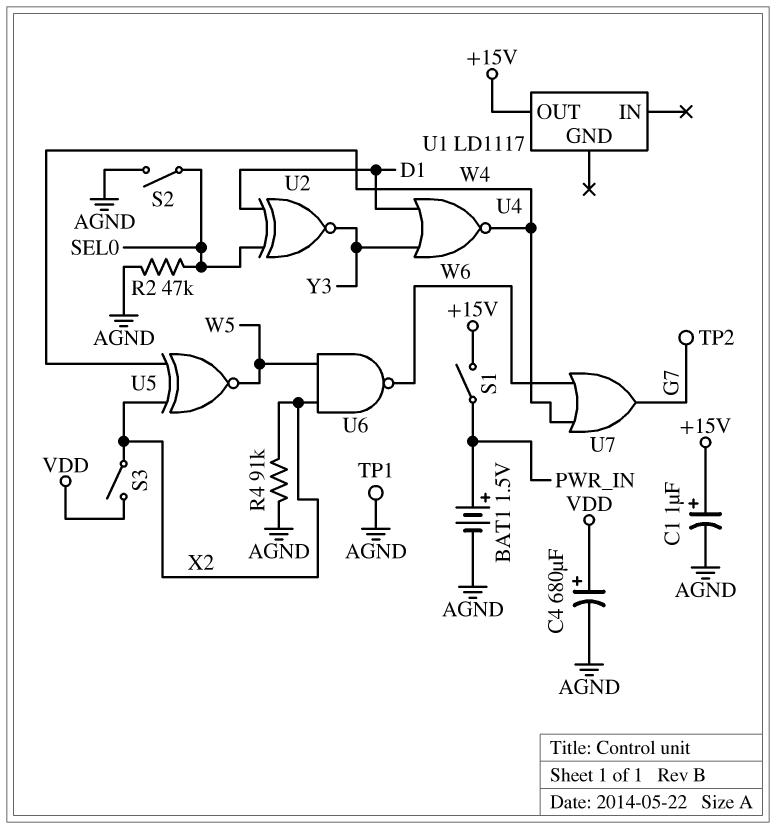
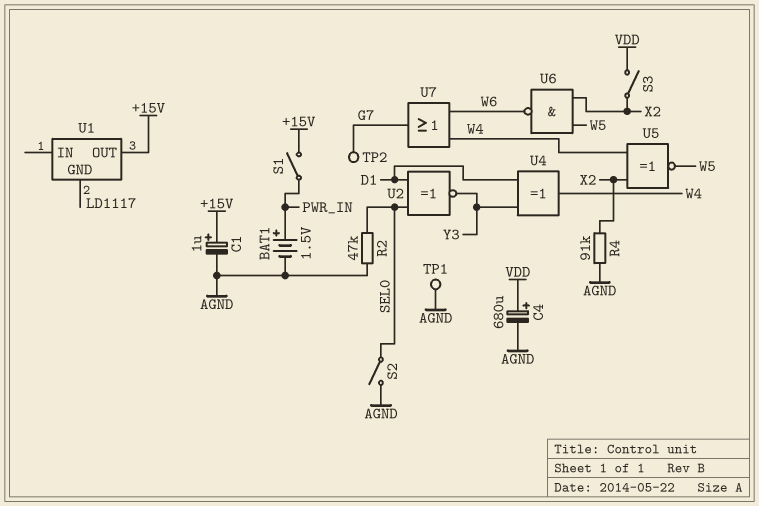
U4: NOR (in D1, in Y3, out W4) -> XOR (in D1, in Y3, out W4)

